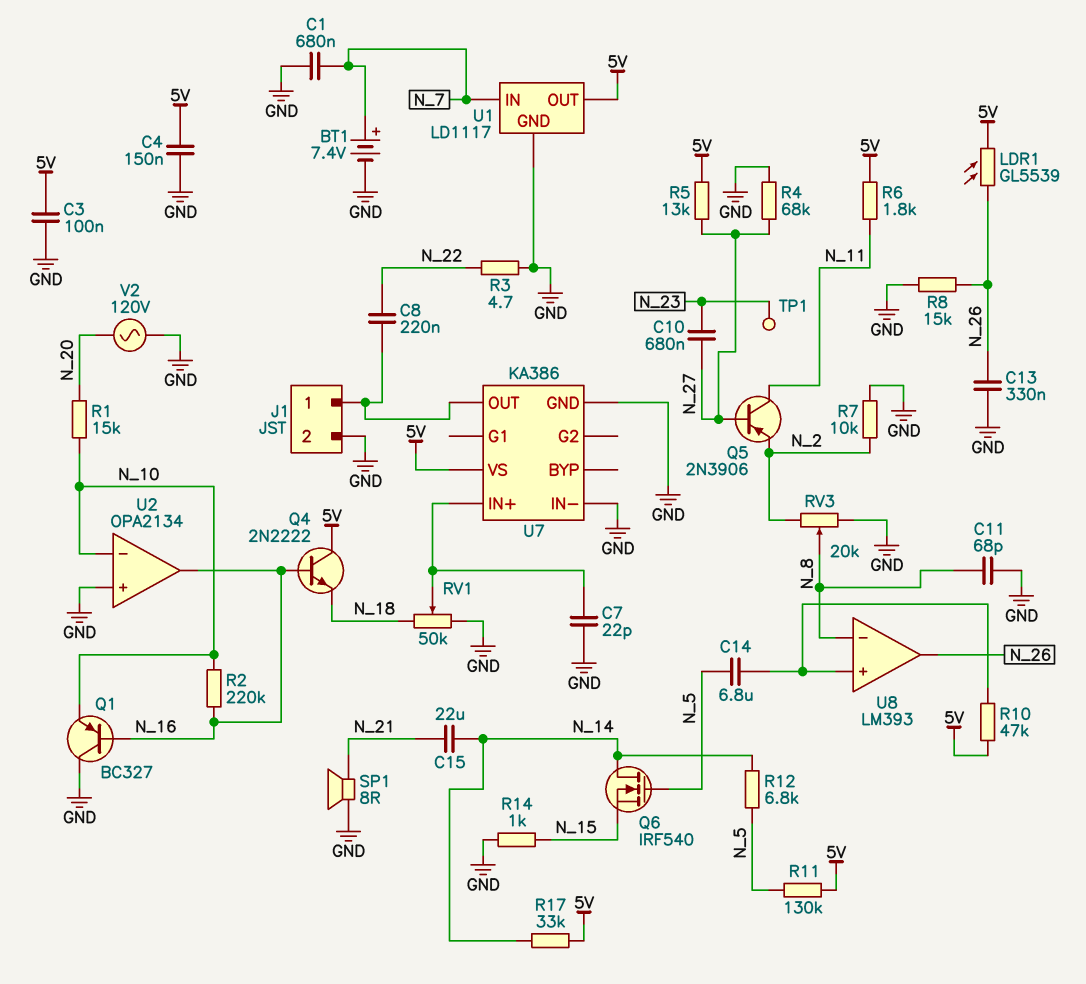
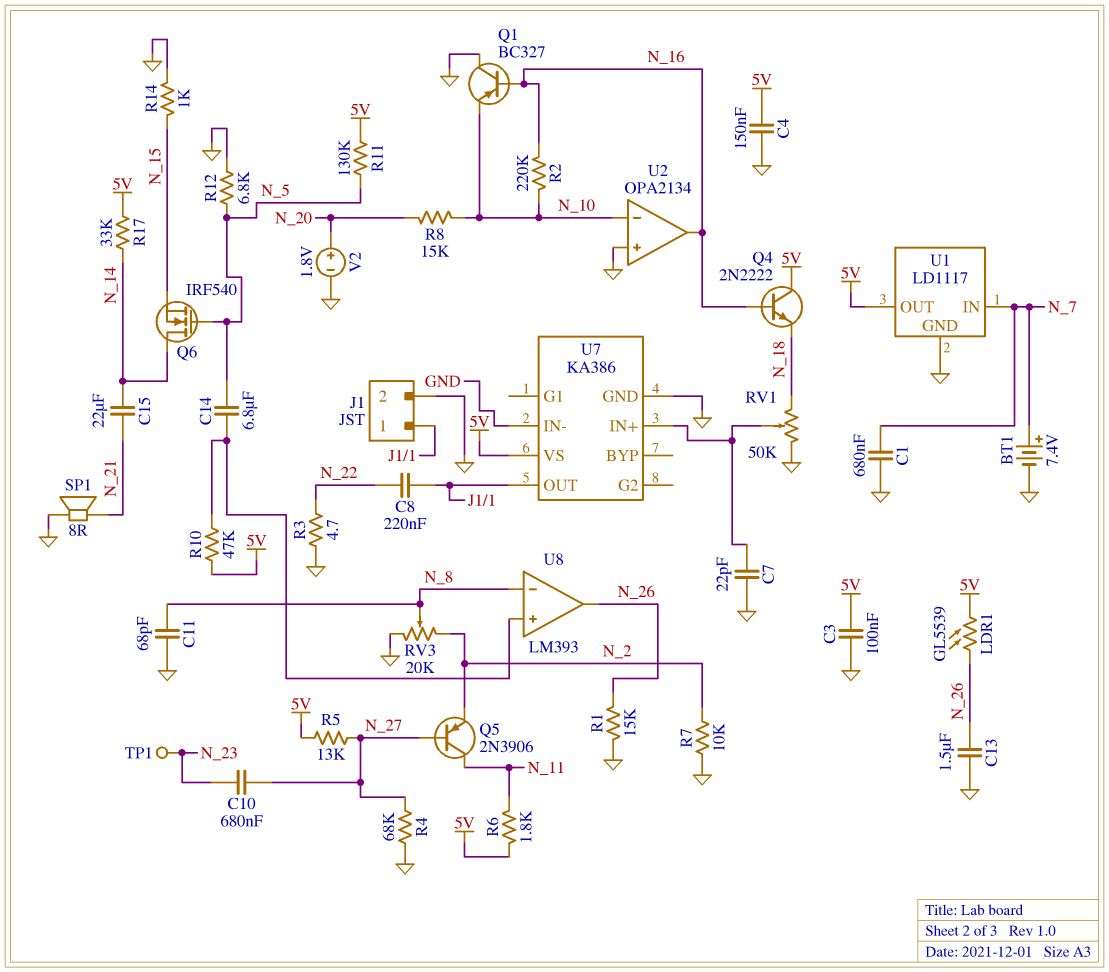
C13: 330nF (GND, N_26) -> 1.5uF (GND, N_26)
R1: 15k (N_10, N_20) -> 15k (GND, N_26)
R8: 15k (GND, N_26) -> 15k (N_10, N_20)
R12: 6.8k (N_5, N_14) -> 6.8k (GND, N_5)
V2: AC 120V (GND, N_20) -> 1.8V (plus N_20, minus GND)

